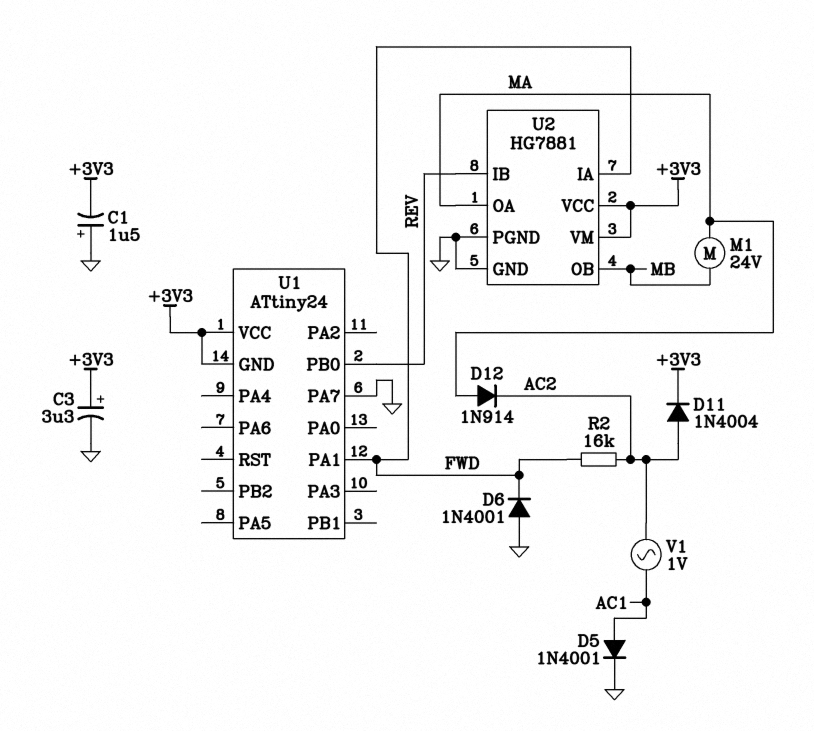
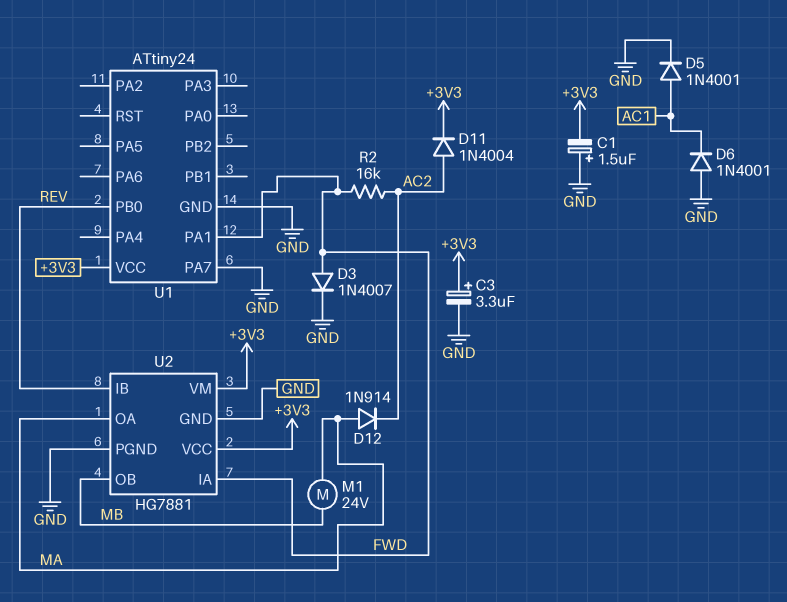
D3: none -> diode 1N4007 (A FWD, K GND)
D6: diode 1N4001 (A GND, K FWD) -> diode 1N4001 (A GND, K AC1)
U1 pin GND: +3V3 -> GND
V1: AC 1V (AC1, AC2) -> none

